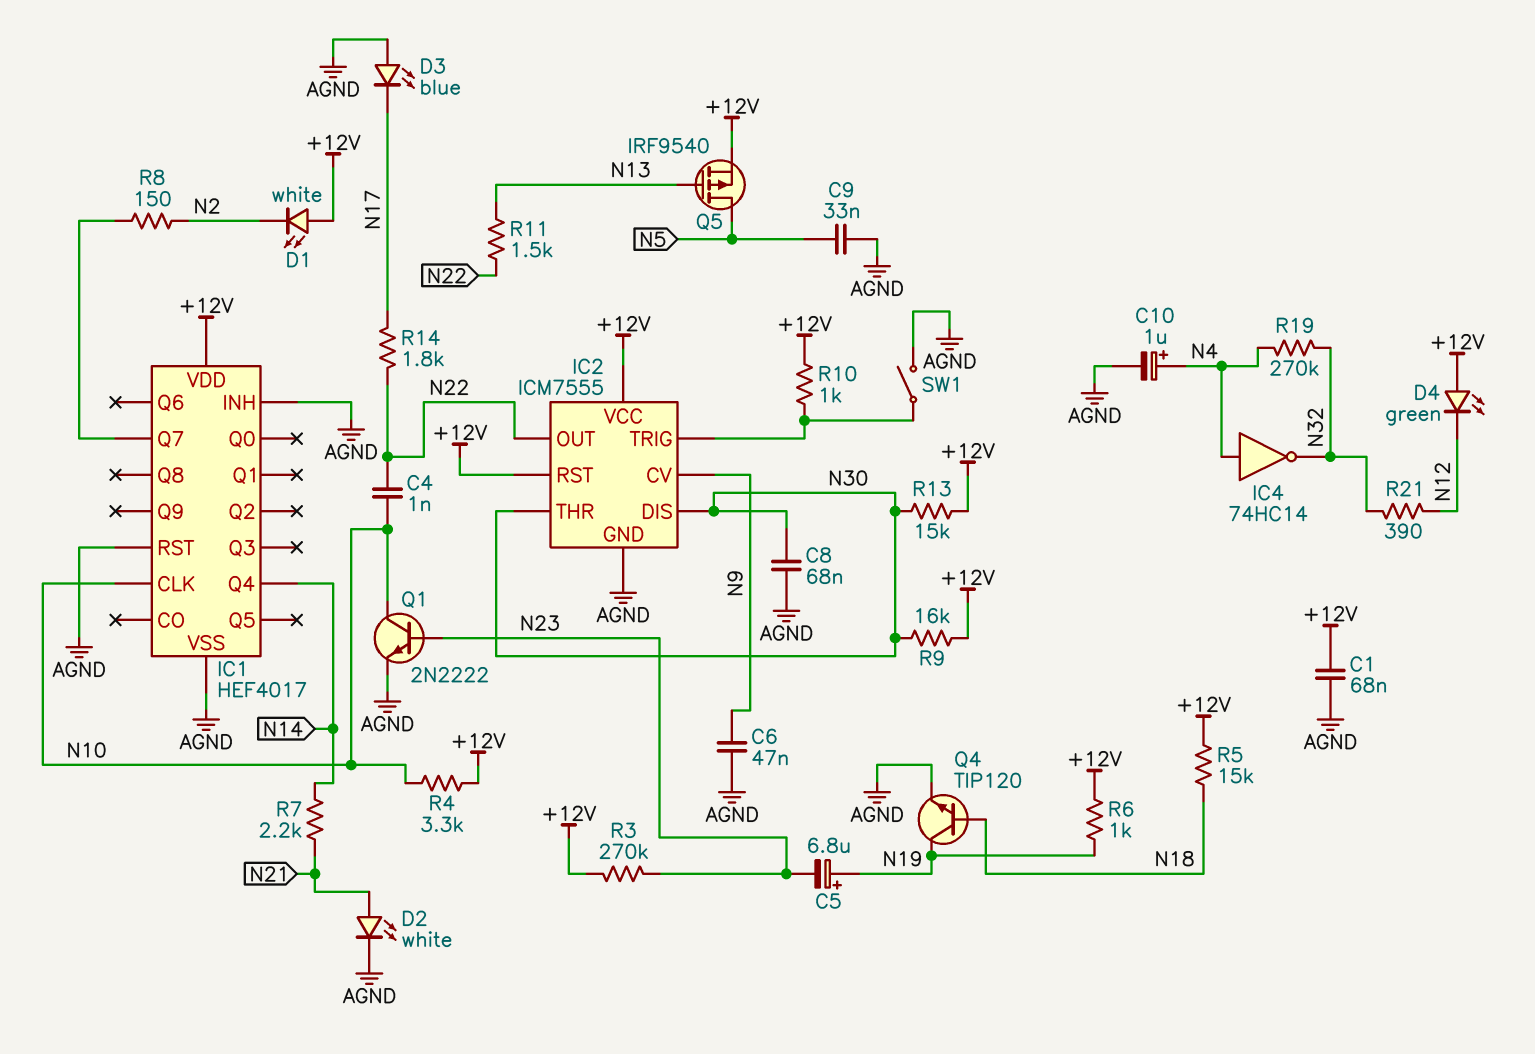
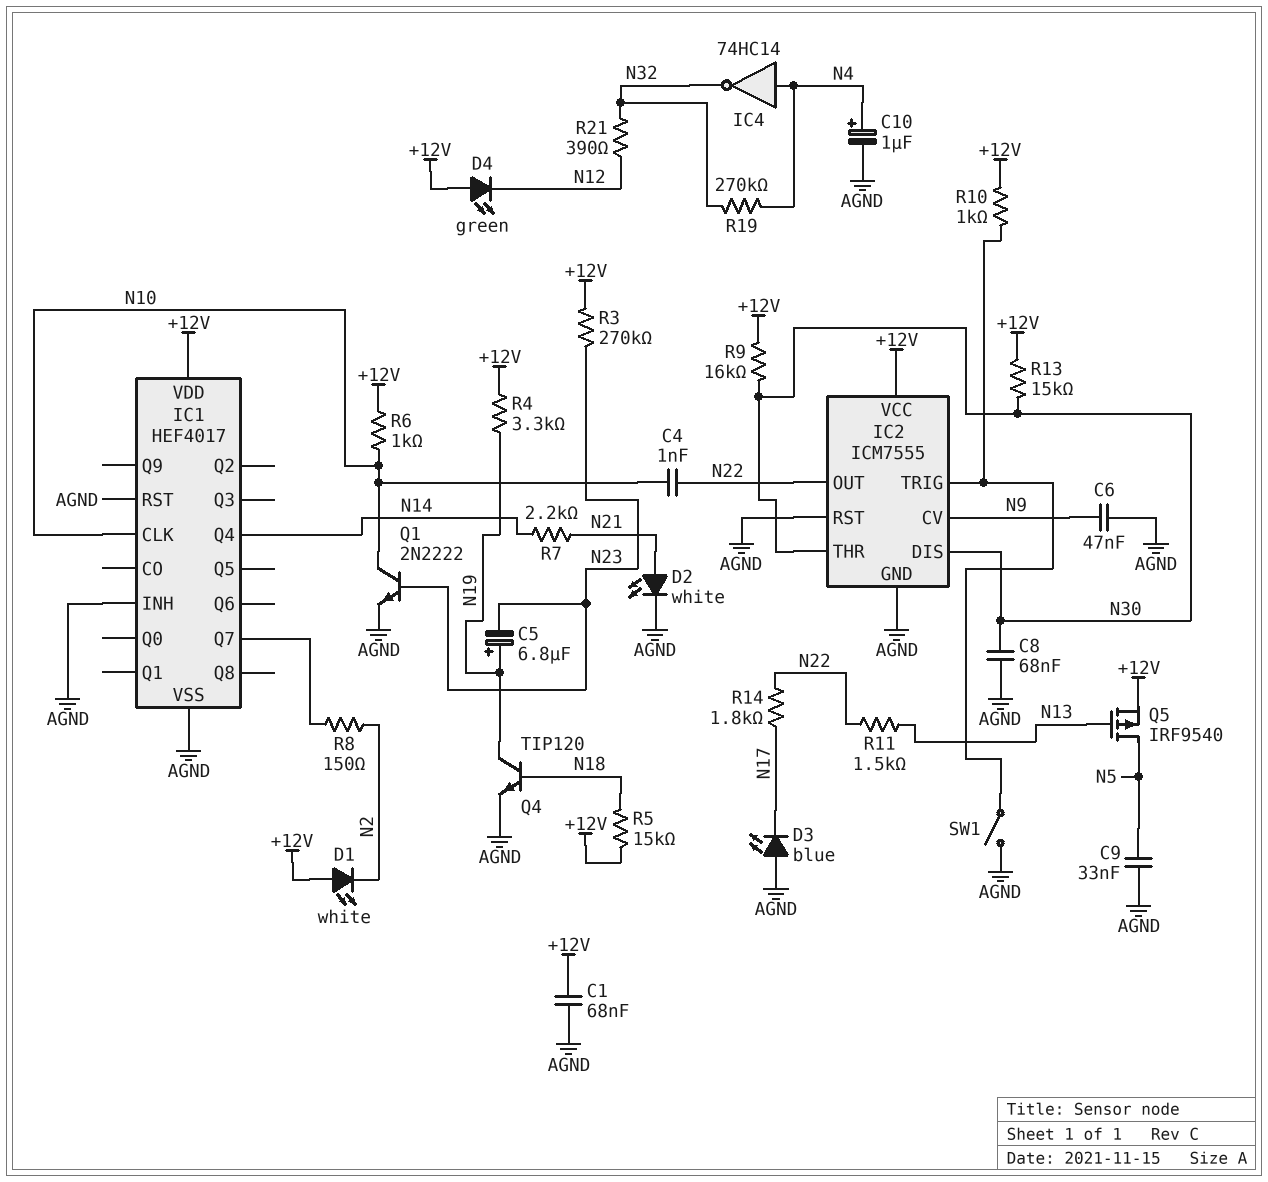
IC2 pin RST: +12V -> AGND
R4: 3.3k (+12V, N10) -> 3.3k (+12V, N19)
R6: 1k (+12V, N19) -> 1k (+12V, N10)

